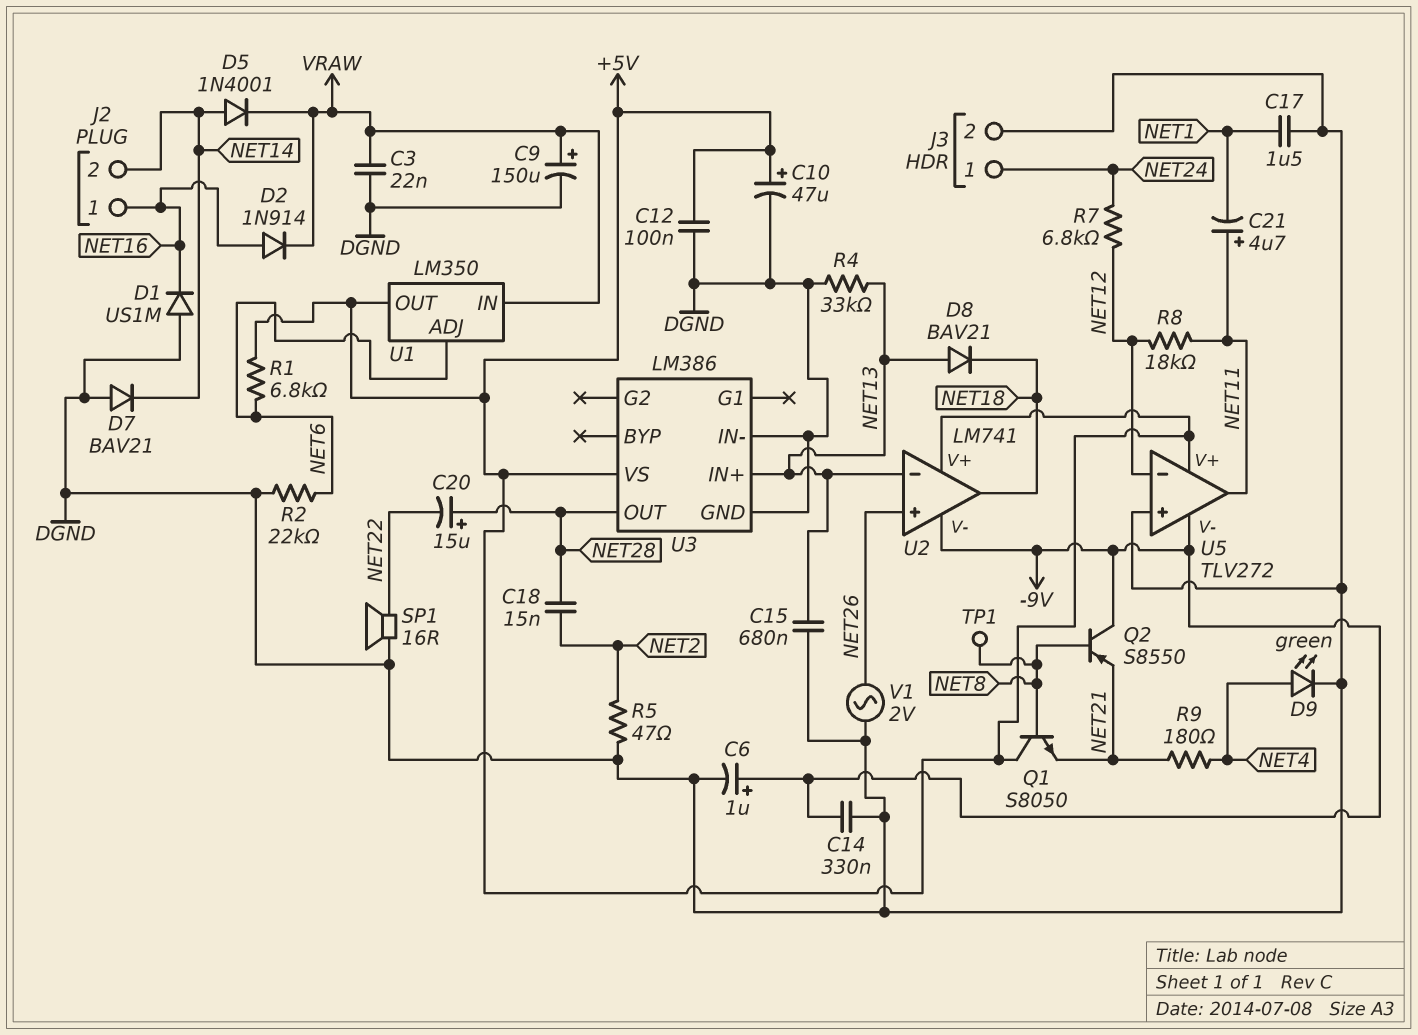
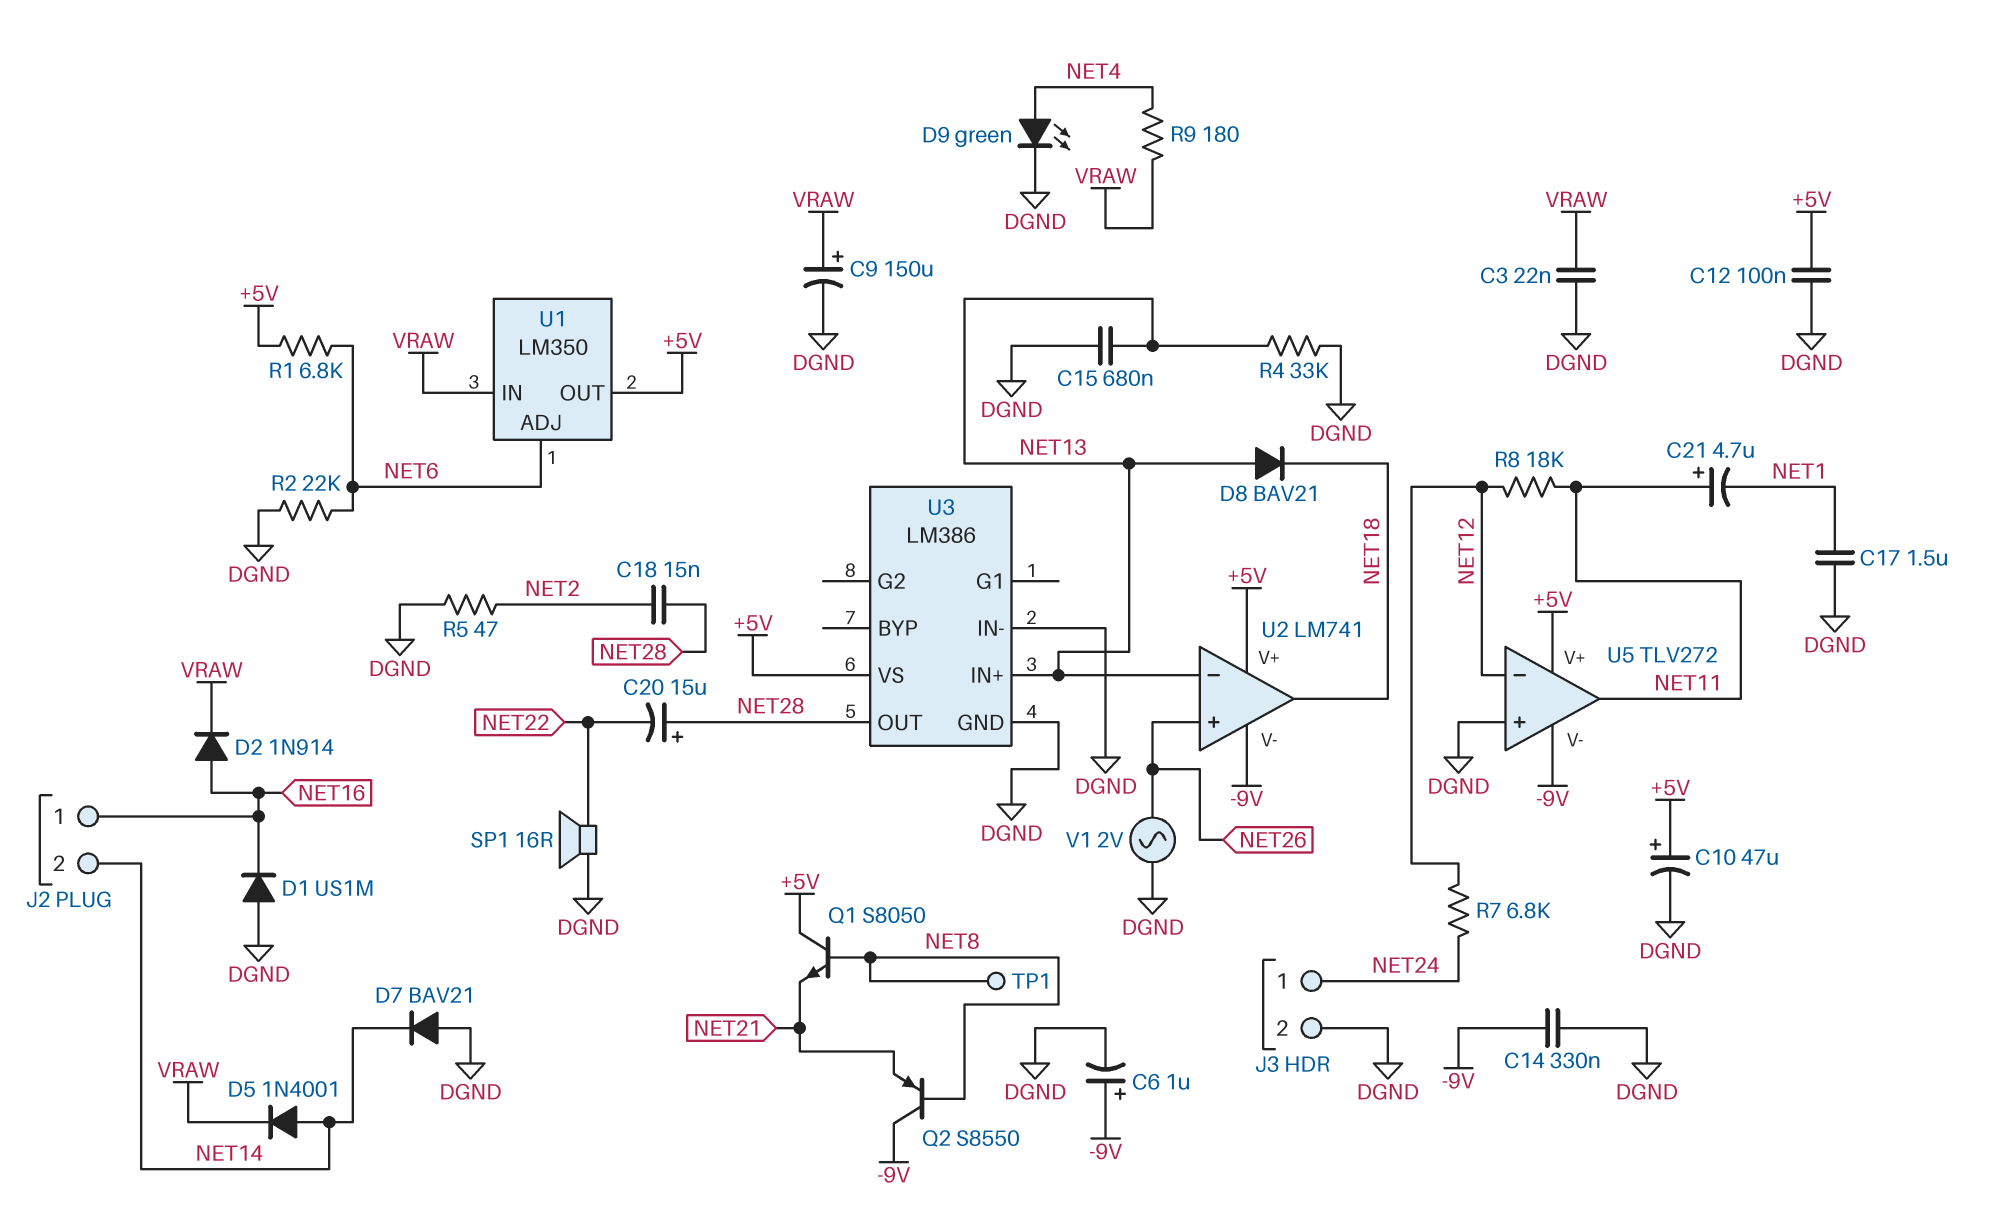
R9: 180 (NET4, NET21) -> 180 (NET4, VRAW)

